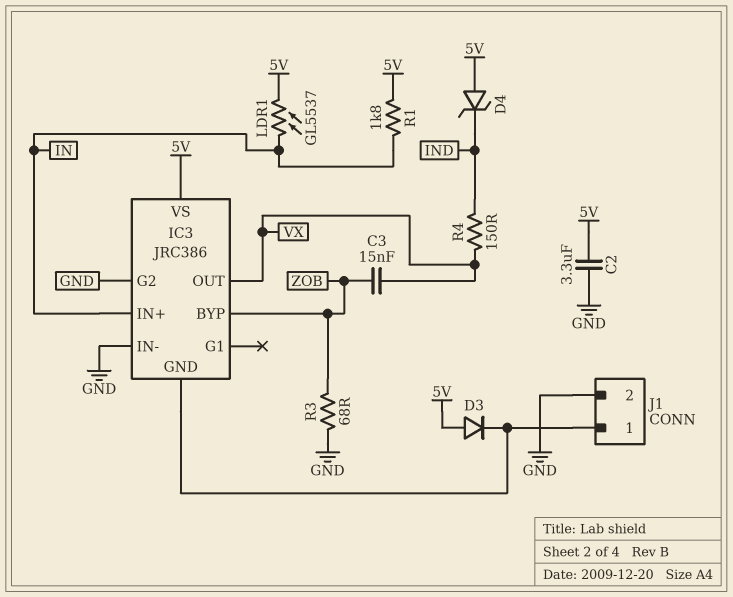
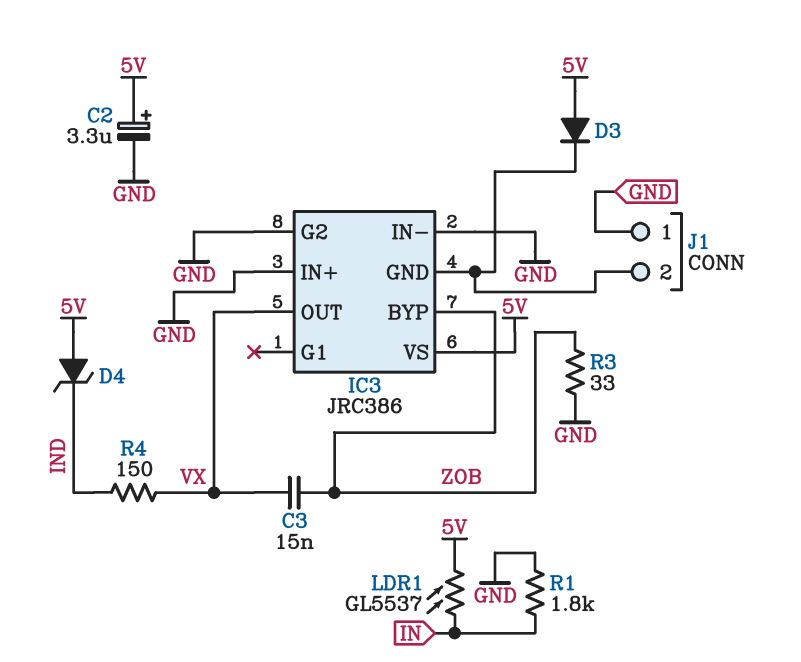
C2: 3.3uF (5V, GND) -> 3.3uF (plus 5V, minus GND)
IC3 pin IN+: IN -> GND
J1 pin 1: IC3/GND -> GND
J1 pin 2: GND -> IC3/GND
R1: 1.8k (5V, IN) -> 1.8k (GND, IN)
R3: 68 (GND, ZOB) -> 33 (GND, ZOB)

